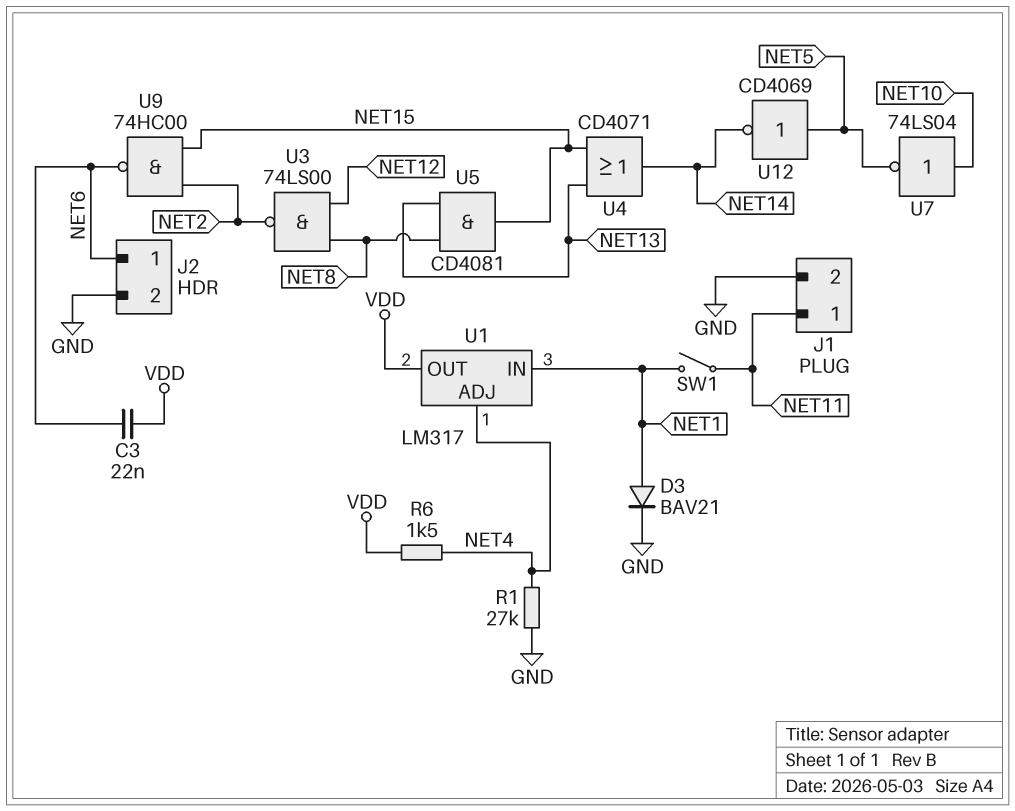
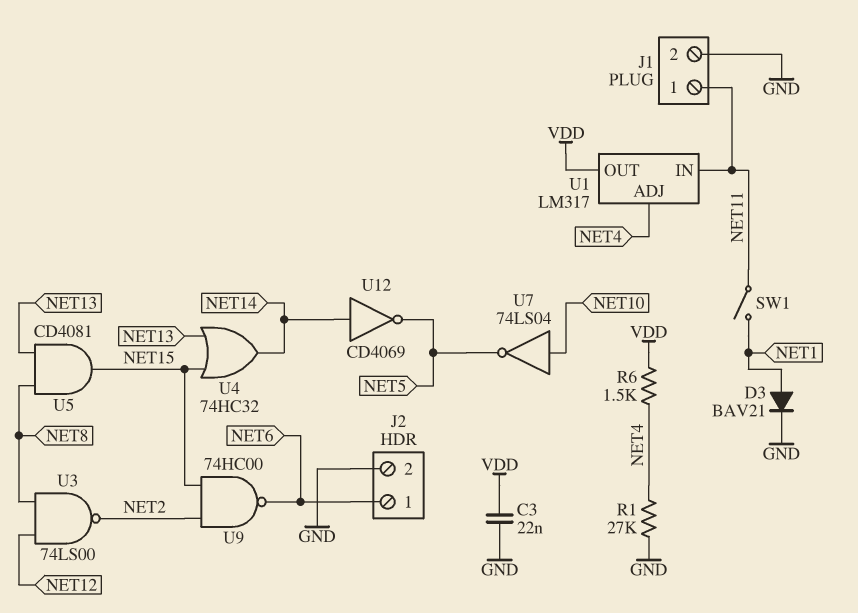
C3: 22nF (NET6, VDD) -> 22nF (GND, VDD)
U1 pin IN: NET1 -> NET11
U4: OR CD4071 (in NET13, in NET15, out NET14) -> OR 74HC32 (in NET13, in NET15, out NET14)
U12: NOT CD4069 (in NET5, out NET14) -> NOT CD4069 (in NET14, out NET5)

